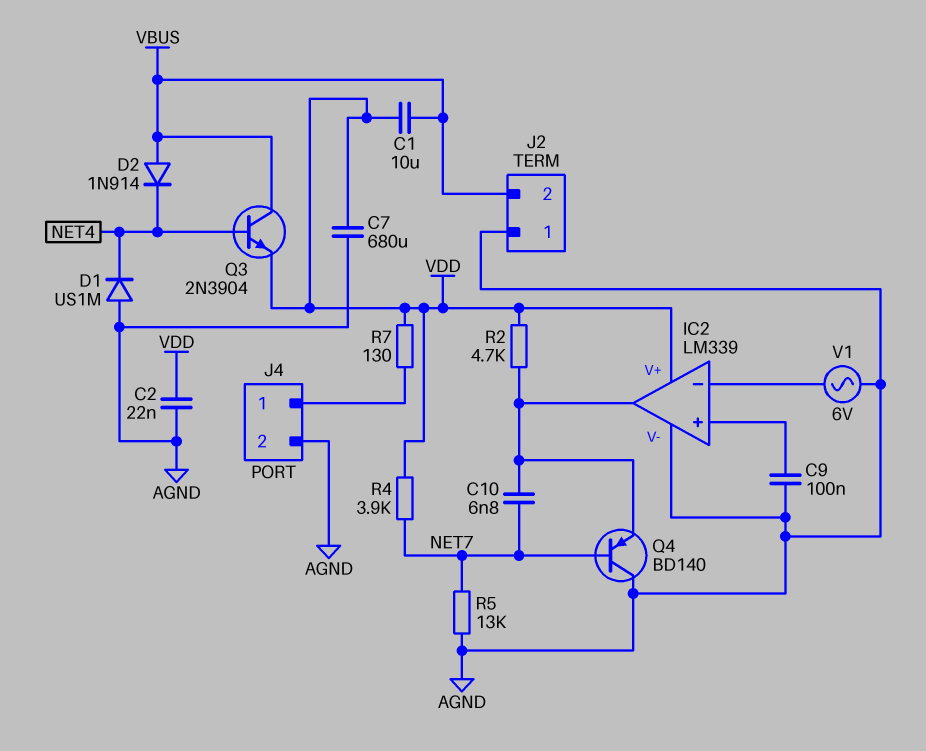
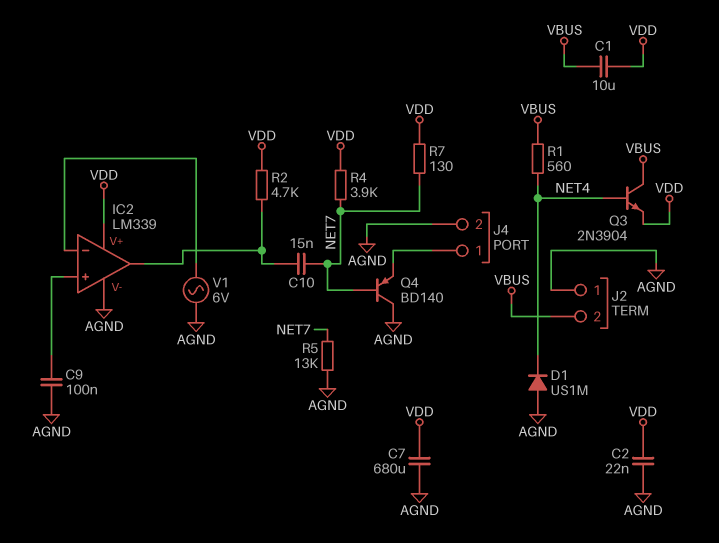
C10: 6.8nF (IC2/out, NET7) -> 15nF (IC2/out, NET7)
D2: diode 1N914 (A VBUS, K NET4) -> none
Q4: PNP BD140 (B NET7, C AGND, E IC2/out) -> PNP BD140 (B NET7, C AGND, E J4/1)
R1: none -> 560 (NET4, VBUS)
R7: 130 (J4/1, VDD) -> 130 (NET7, VDD)

